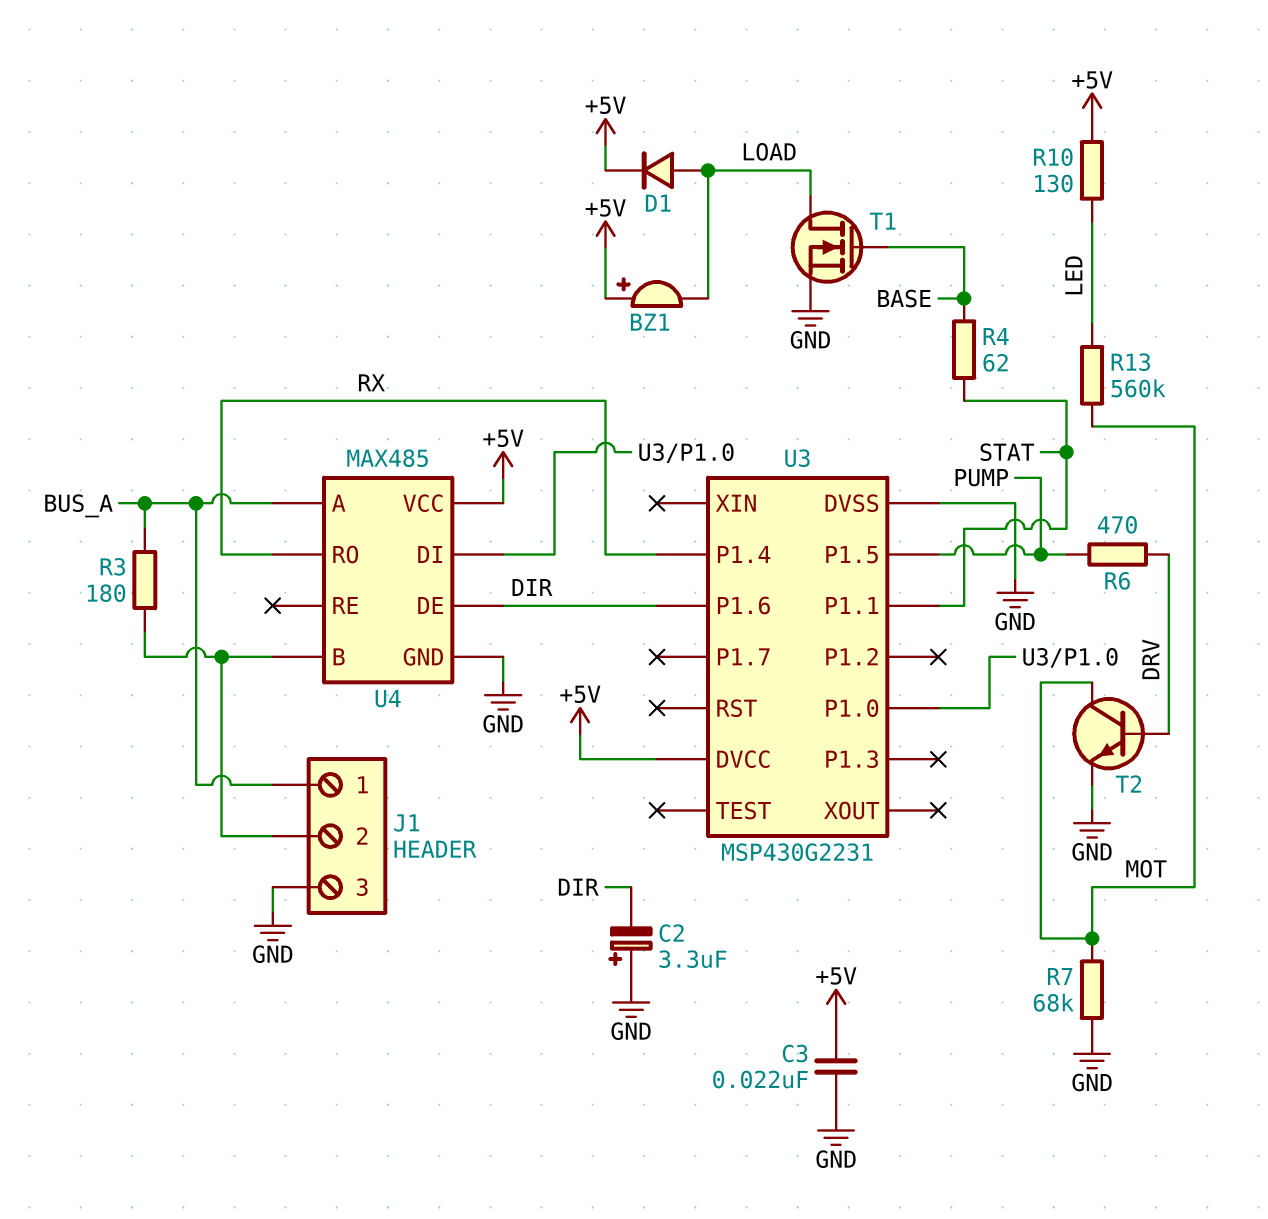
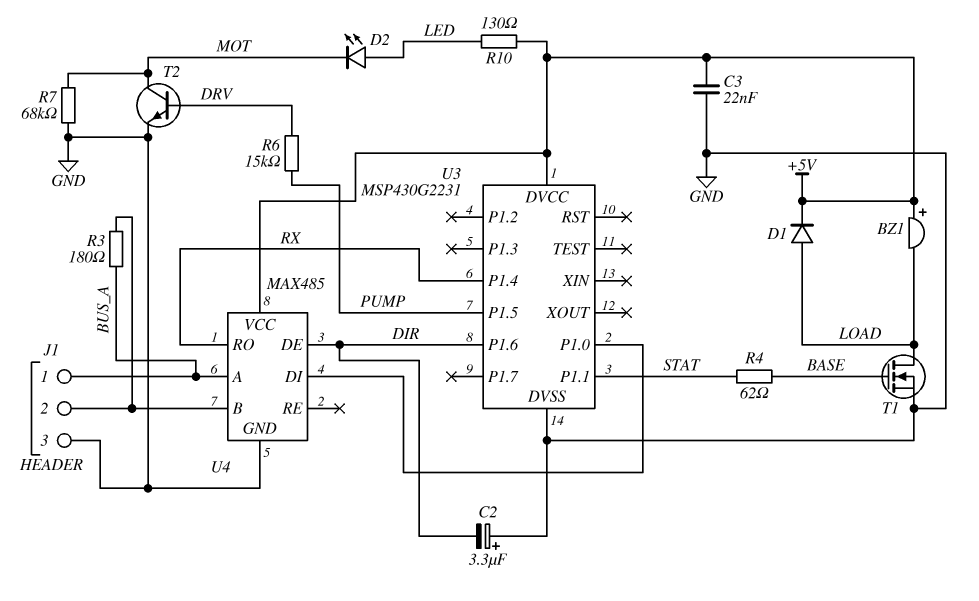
D2: none -> LED (A LED, K MOT)
R6: 470 (DRV, PUMP) -> 15k (DRV, PUMP)
R13: 560k (LED, MOT) -> none

